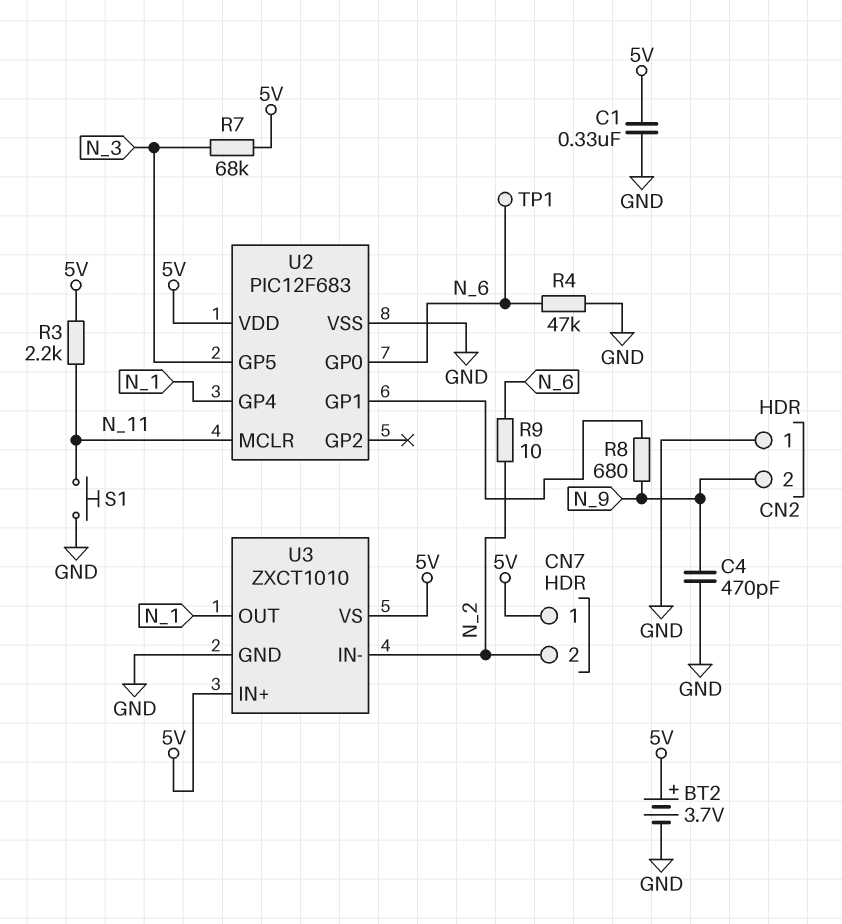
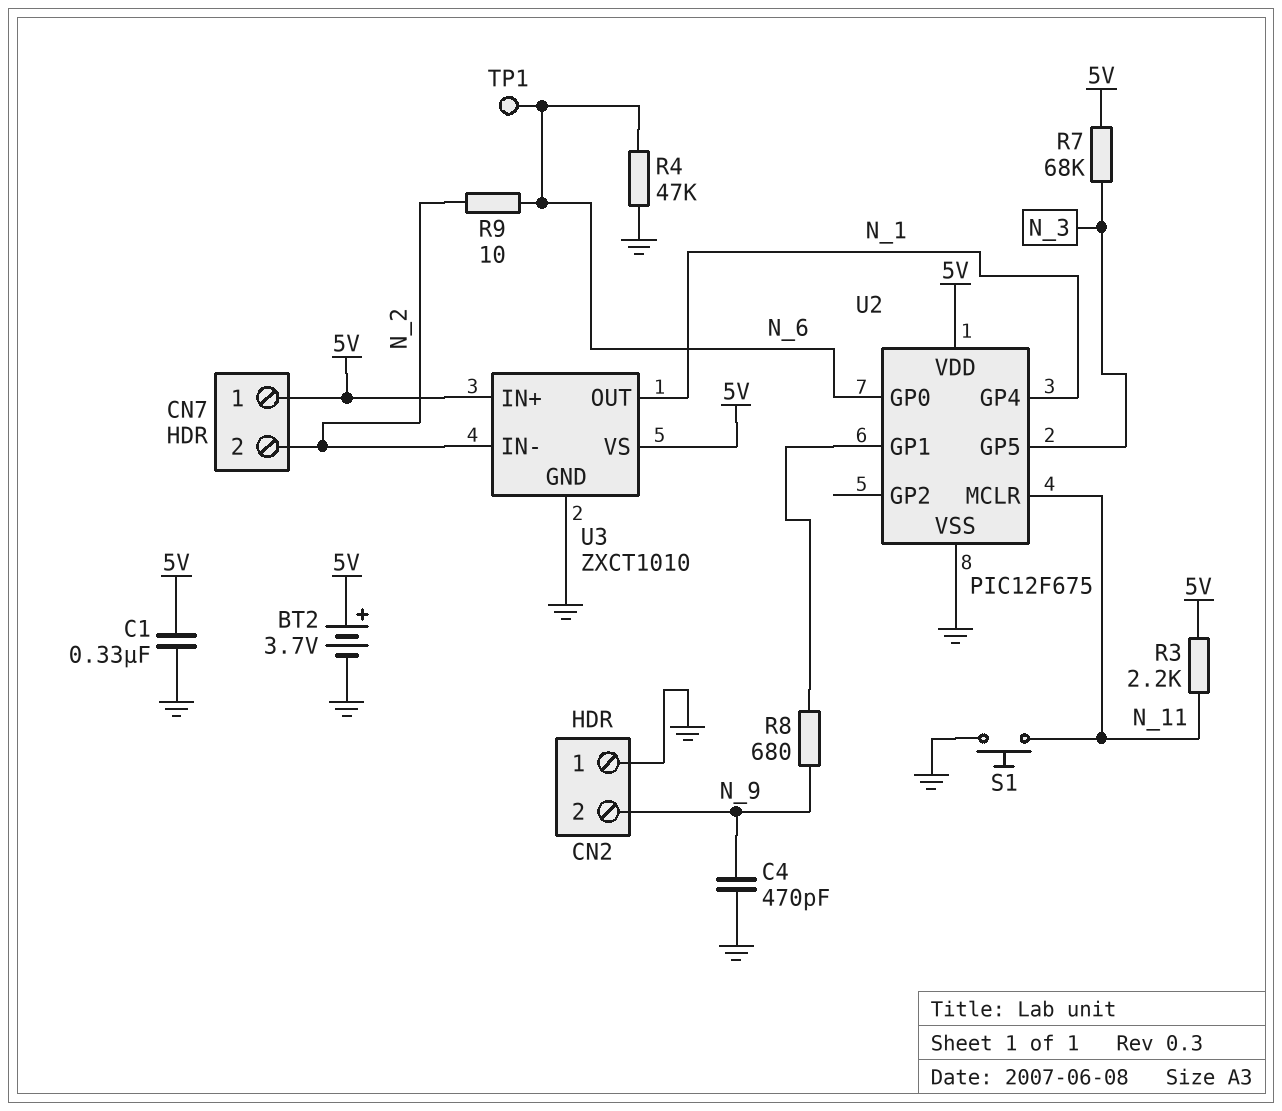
U2: PIC12F683 -> PIC12F675

